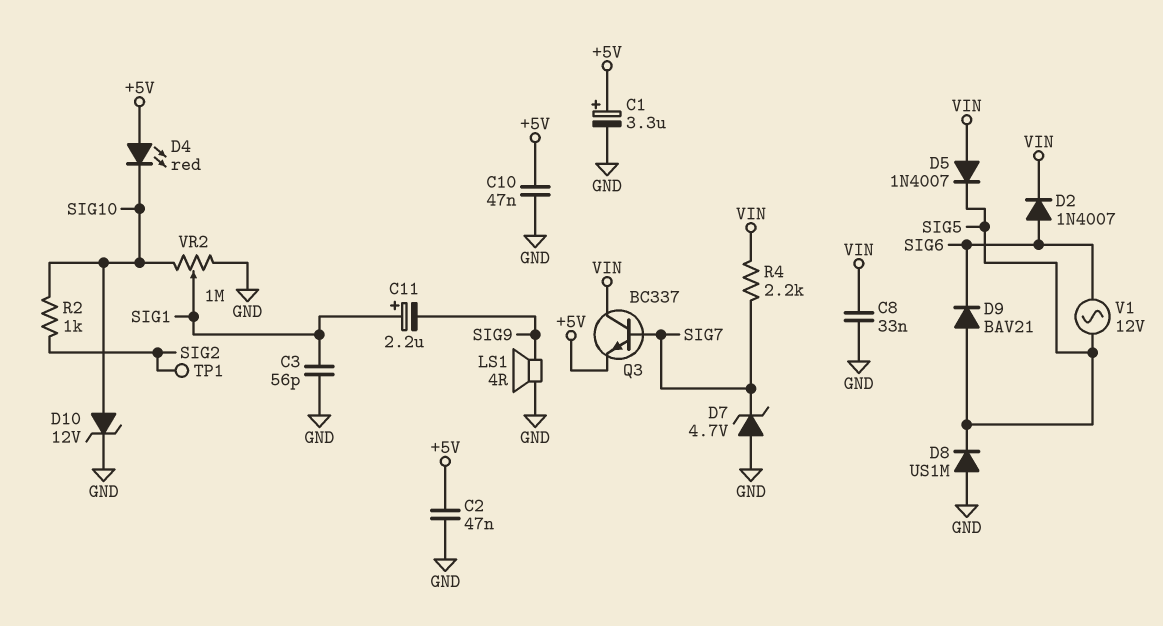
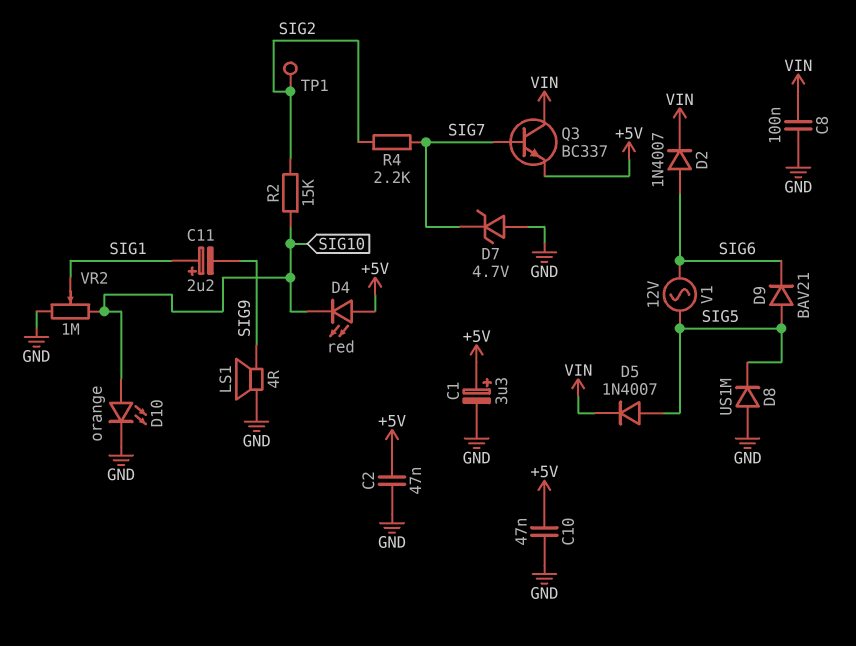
C3: 56pF (GND, SIG1) -> none
C8: 33nF (GND, VIN) -> 100nF (GND, VIN)
D5: diode 1N4007 (A VIN, K SIG5) -> diode 1N4007 (A SIG5, K VIN)
D10: zener 12V (A SIG10, K GND) -> LED orange (A SIG10, K GND)
R2: 1k (SIG2, SIG10) -> 15k (SIG2, SIG10)
R4: 2.2k (SIG7, VIN) -> 2.2k (SIG2, SIG7)

